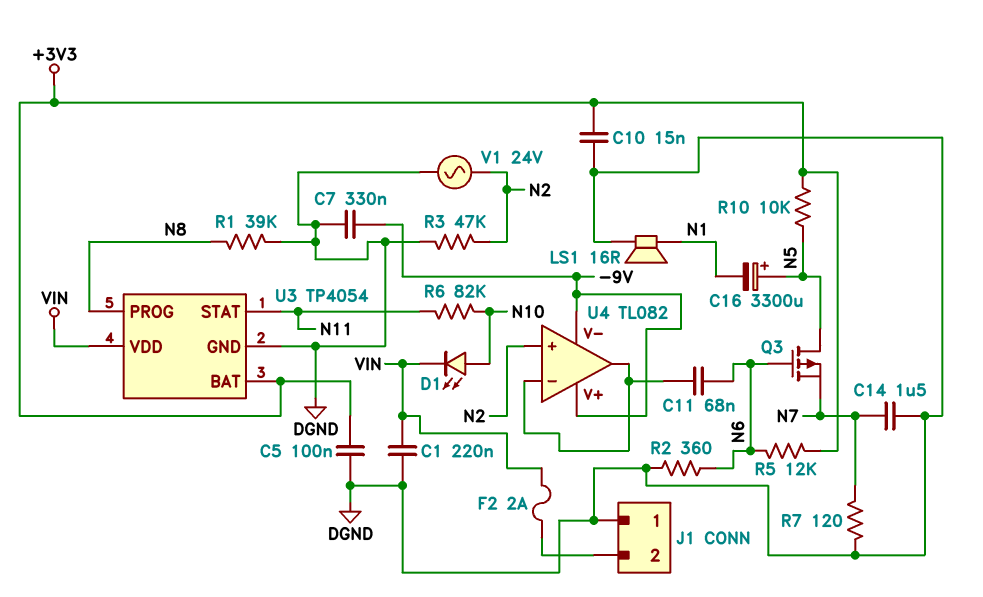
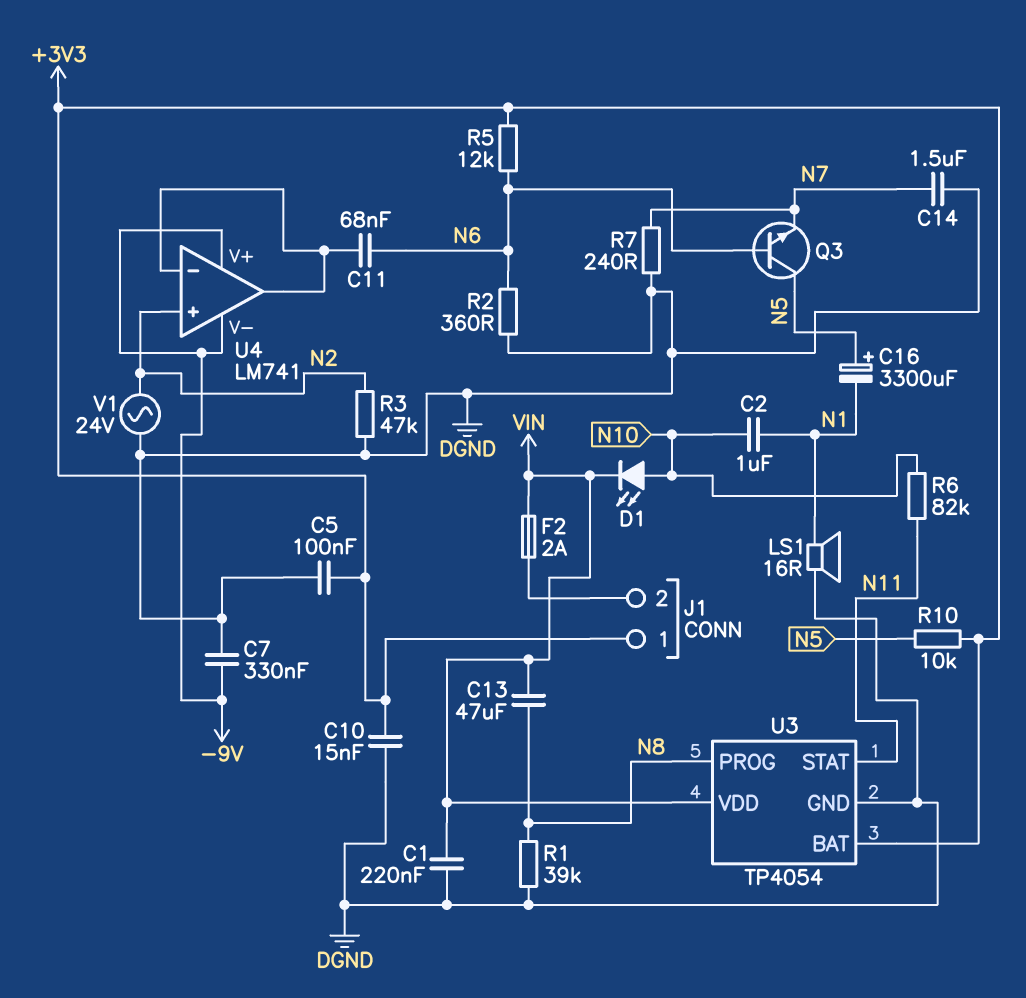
C2: none -> 1uF (N1, N10)
C13: none -> 47uF (N8, VIN)
J1 pin 1: DGND -> +3V3
Q3: PMOS (G N6, D N5, S N7) -> NPN (B N6, C N5, E N7)
R7: 120 (DGND, N7) -> 240 (DGND, N7)
U4: TL082 -> LM741

